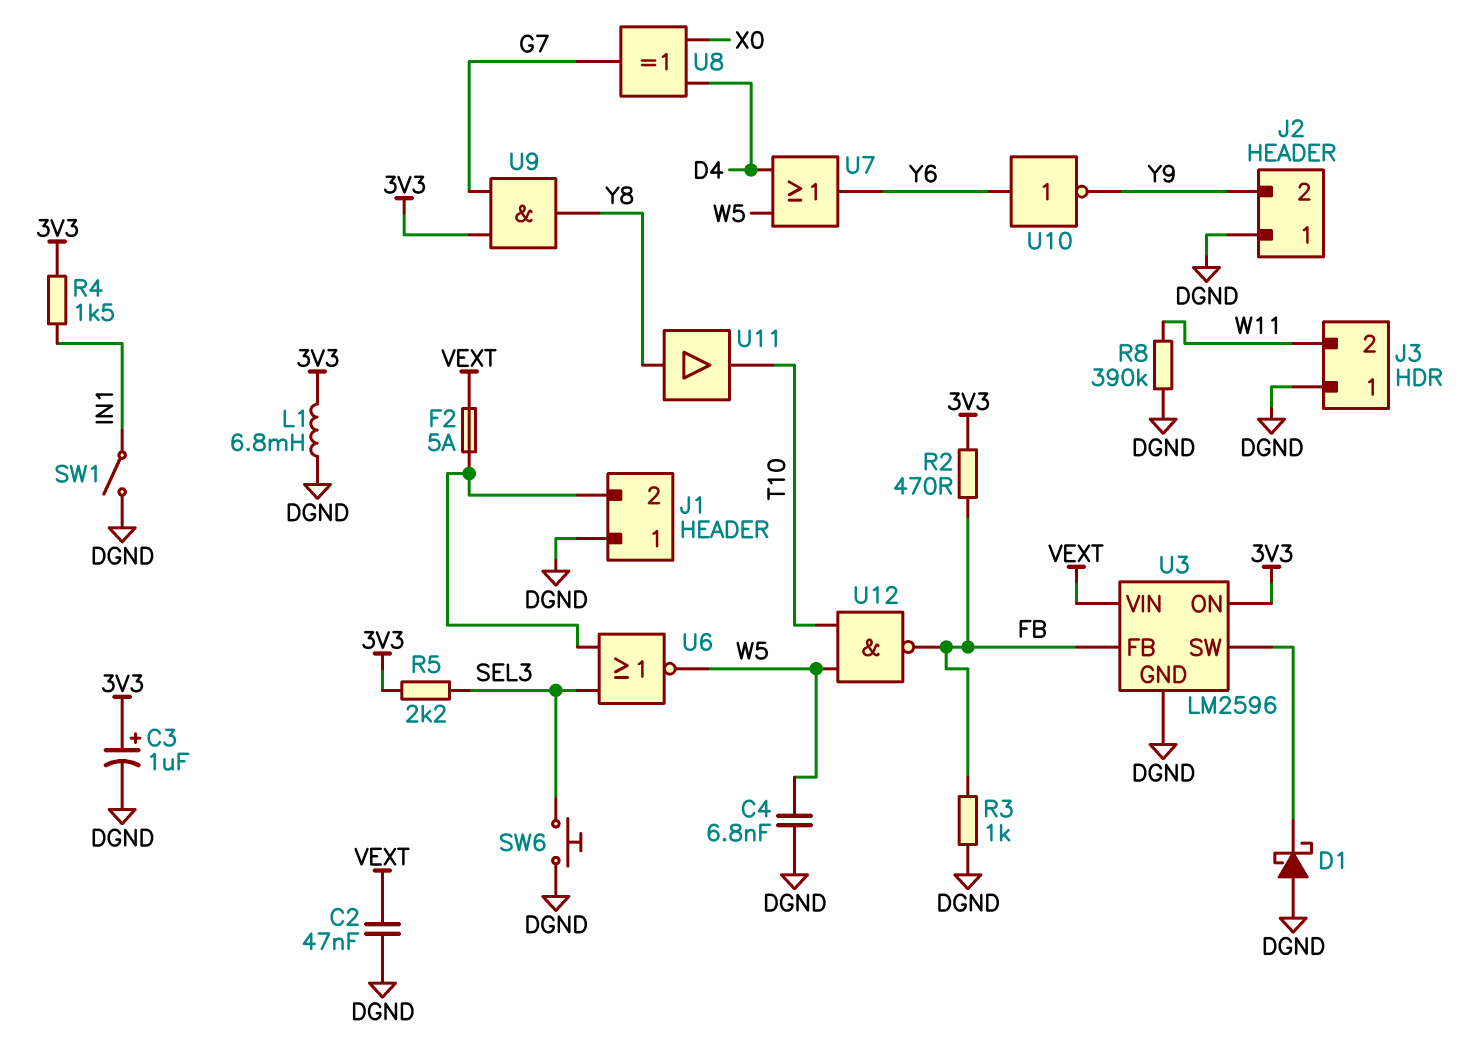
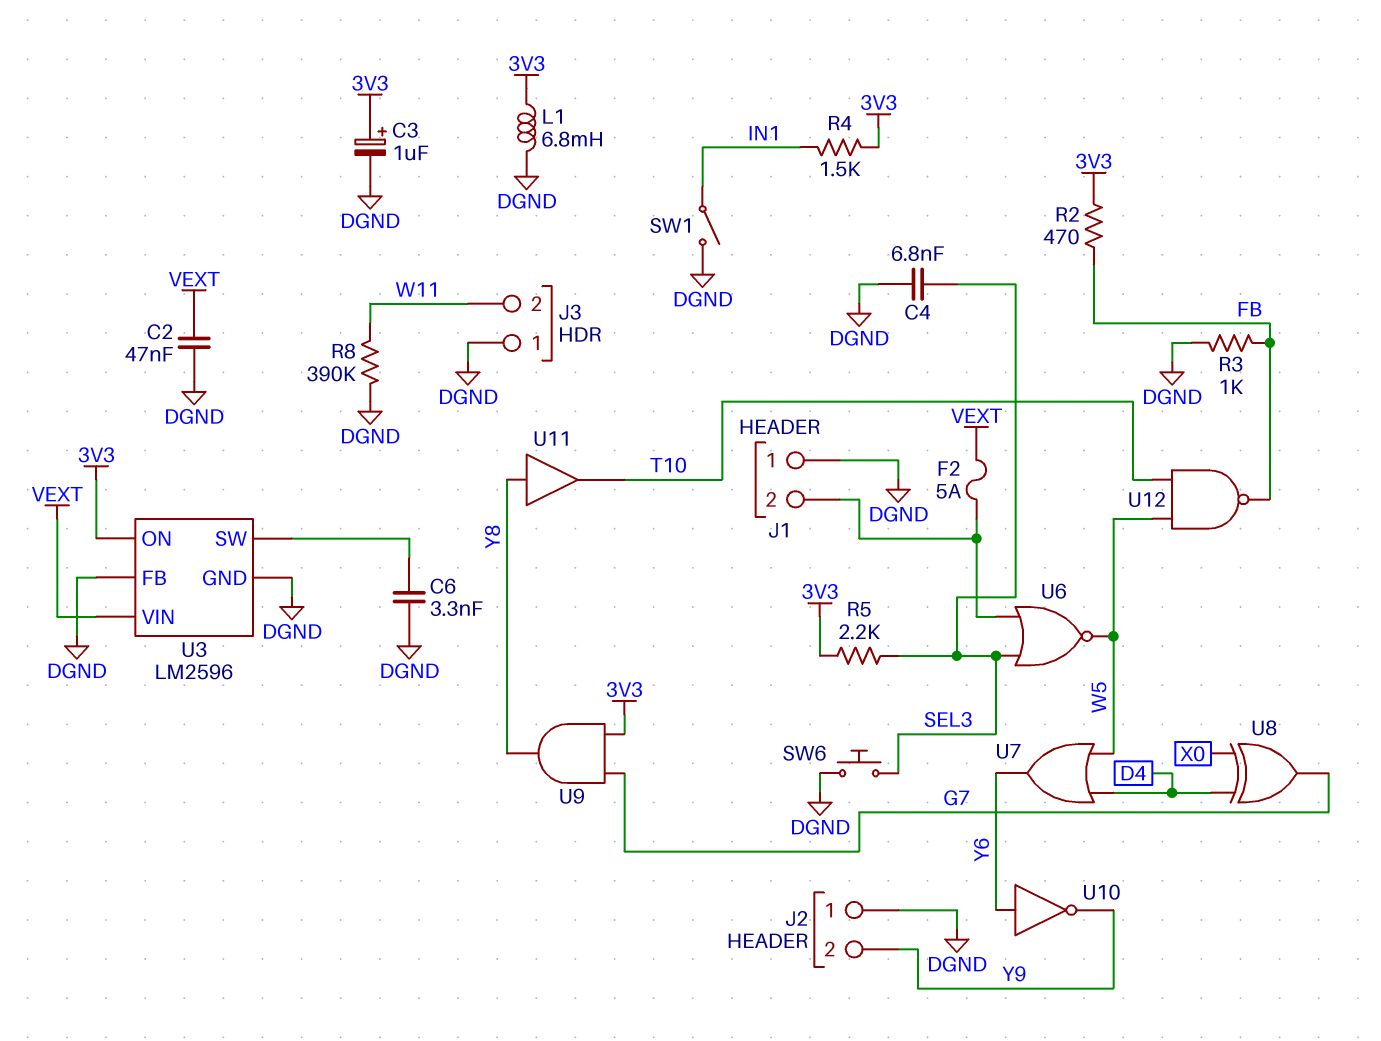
C4: 6.8nF (DGND, W5) -> 6.8nF (DGND, SEL3)
C6: none -> 3.3nF (DGND, U3/SW)
D1: schottky (A DGND, K U3/SW) -> none
U3 pin FB: FB -> DGND

